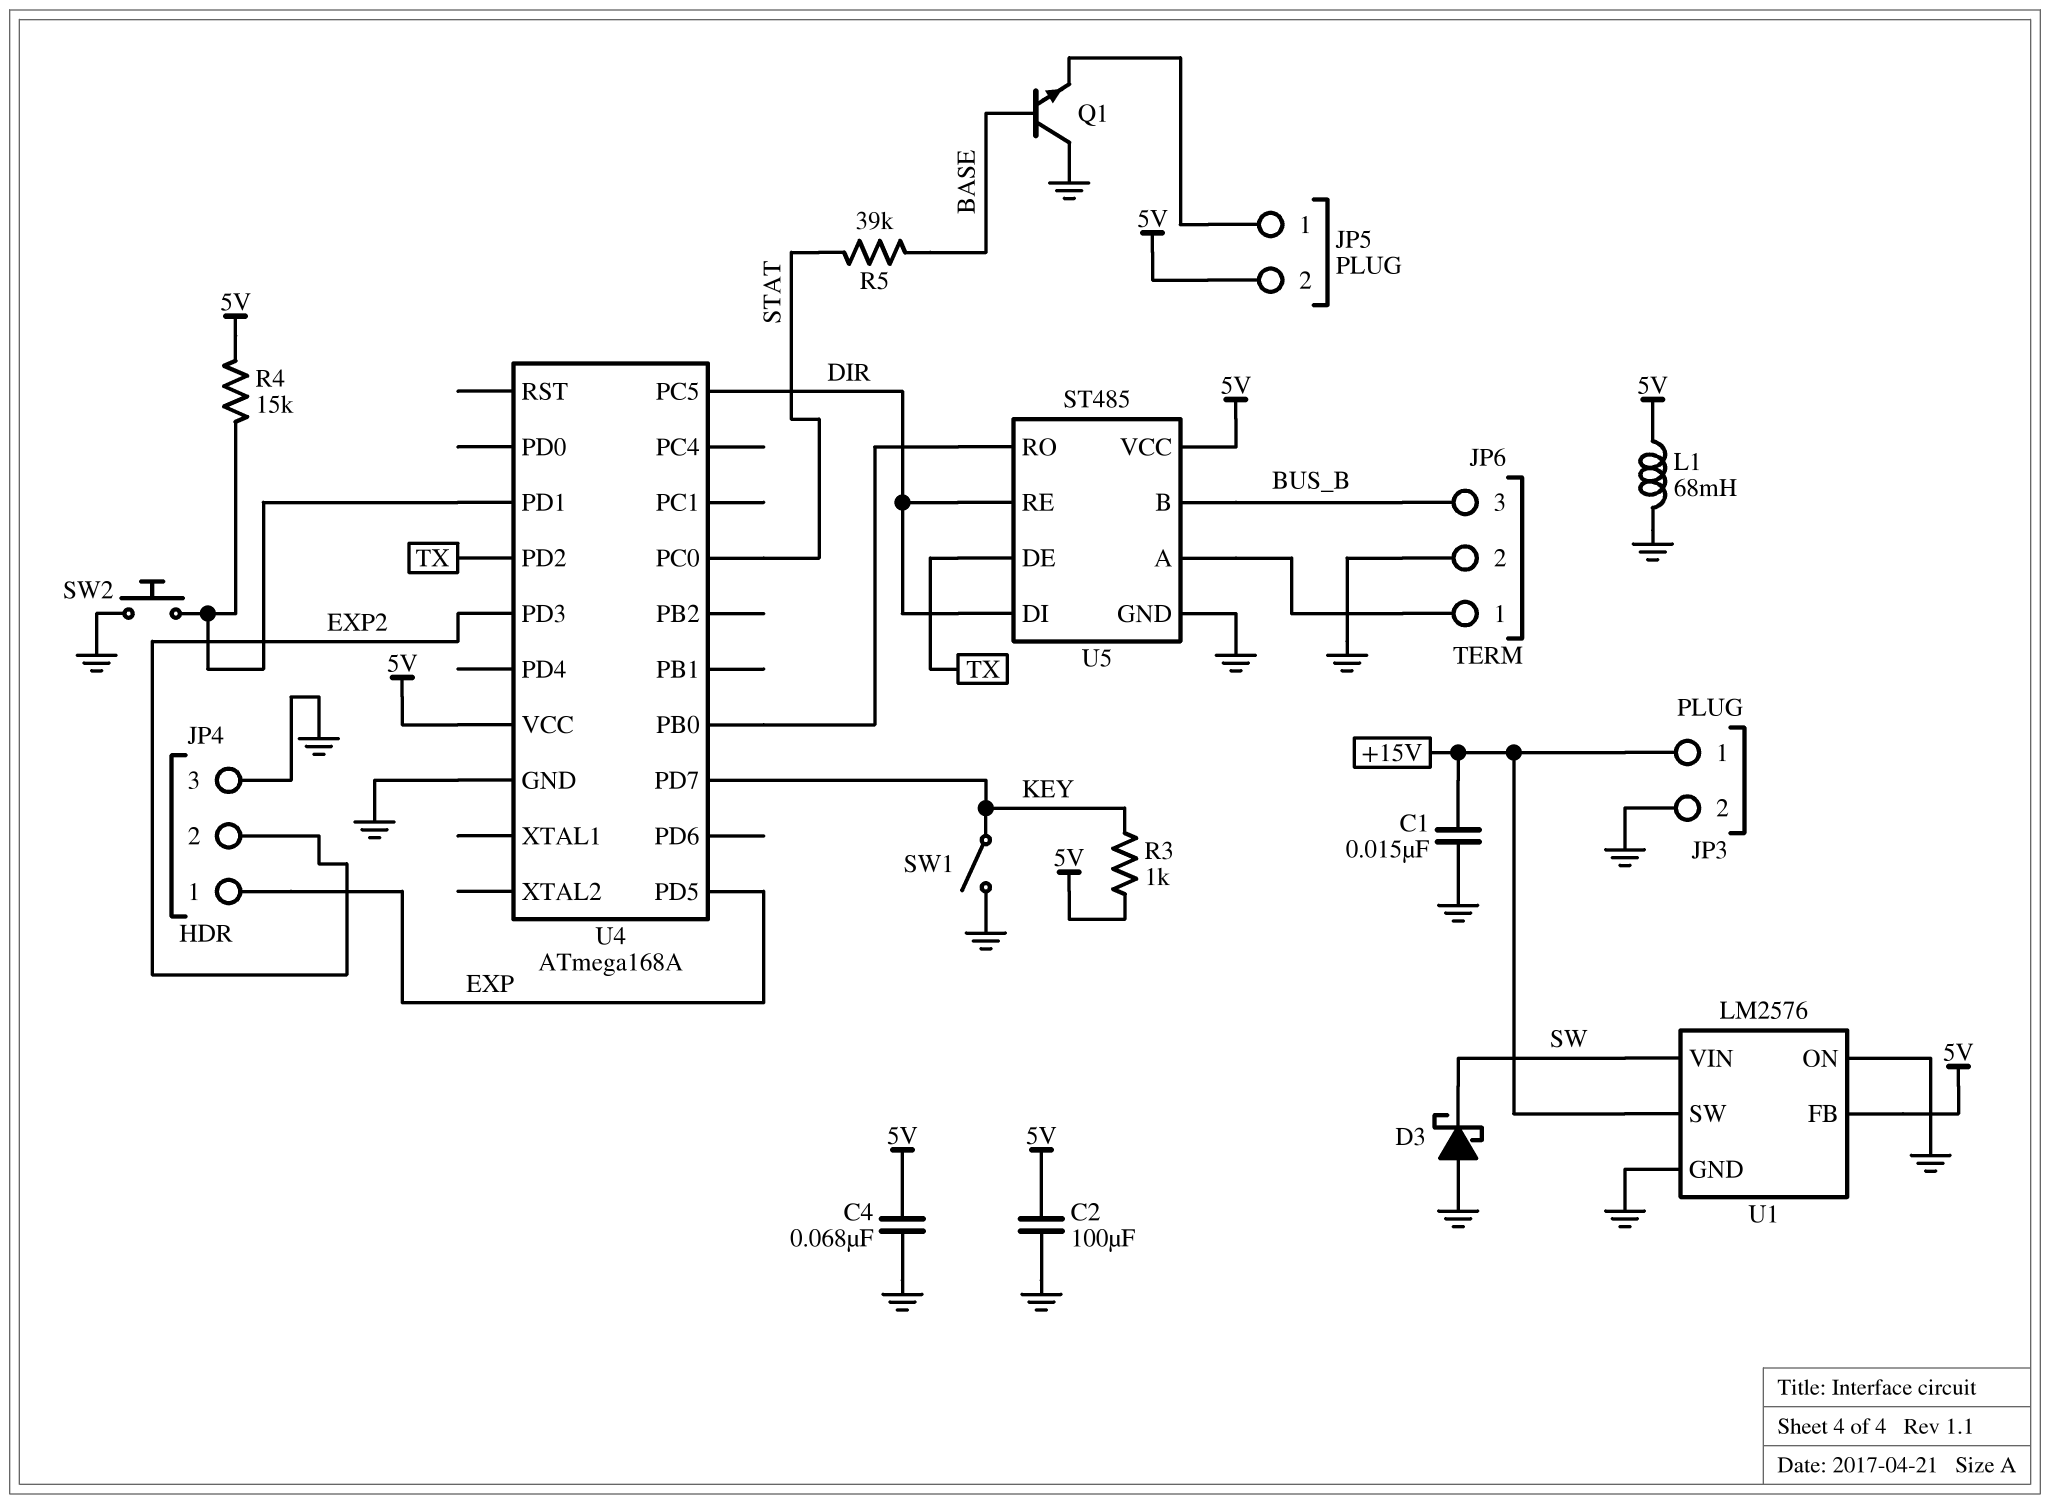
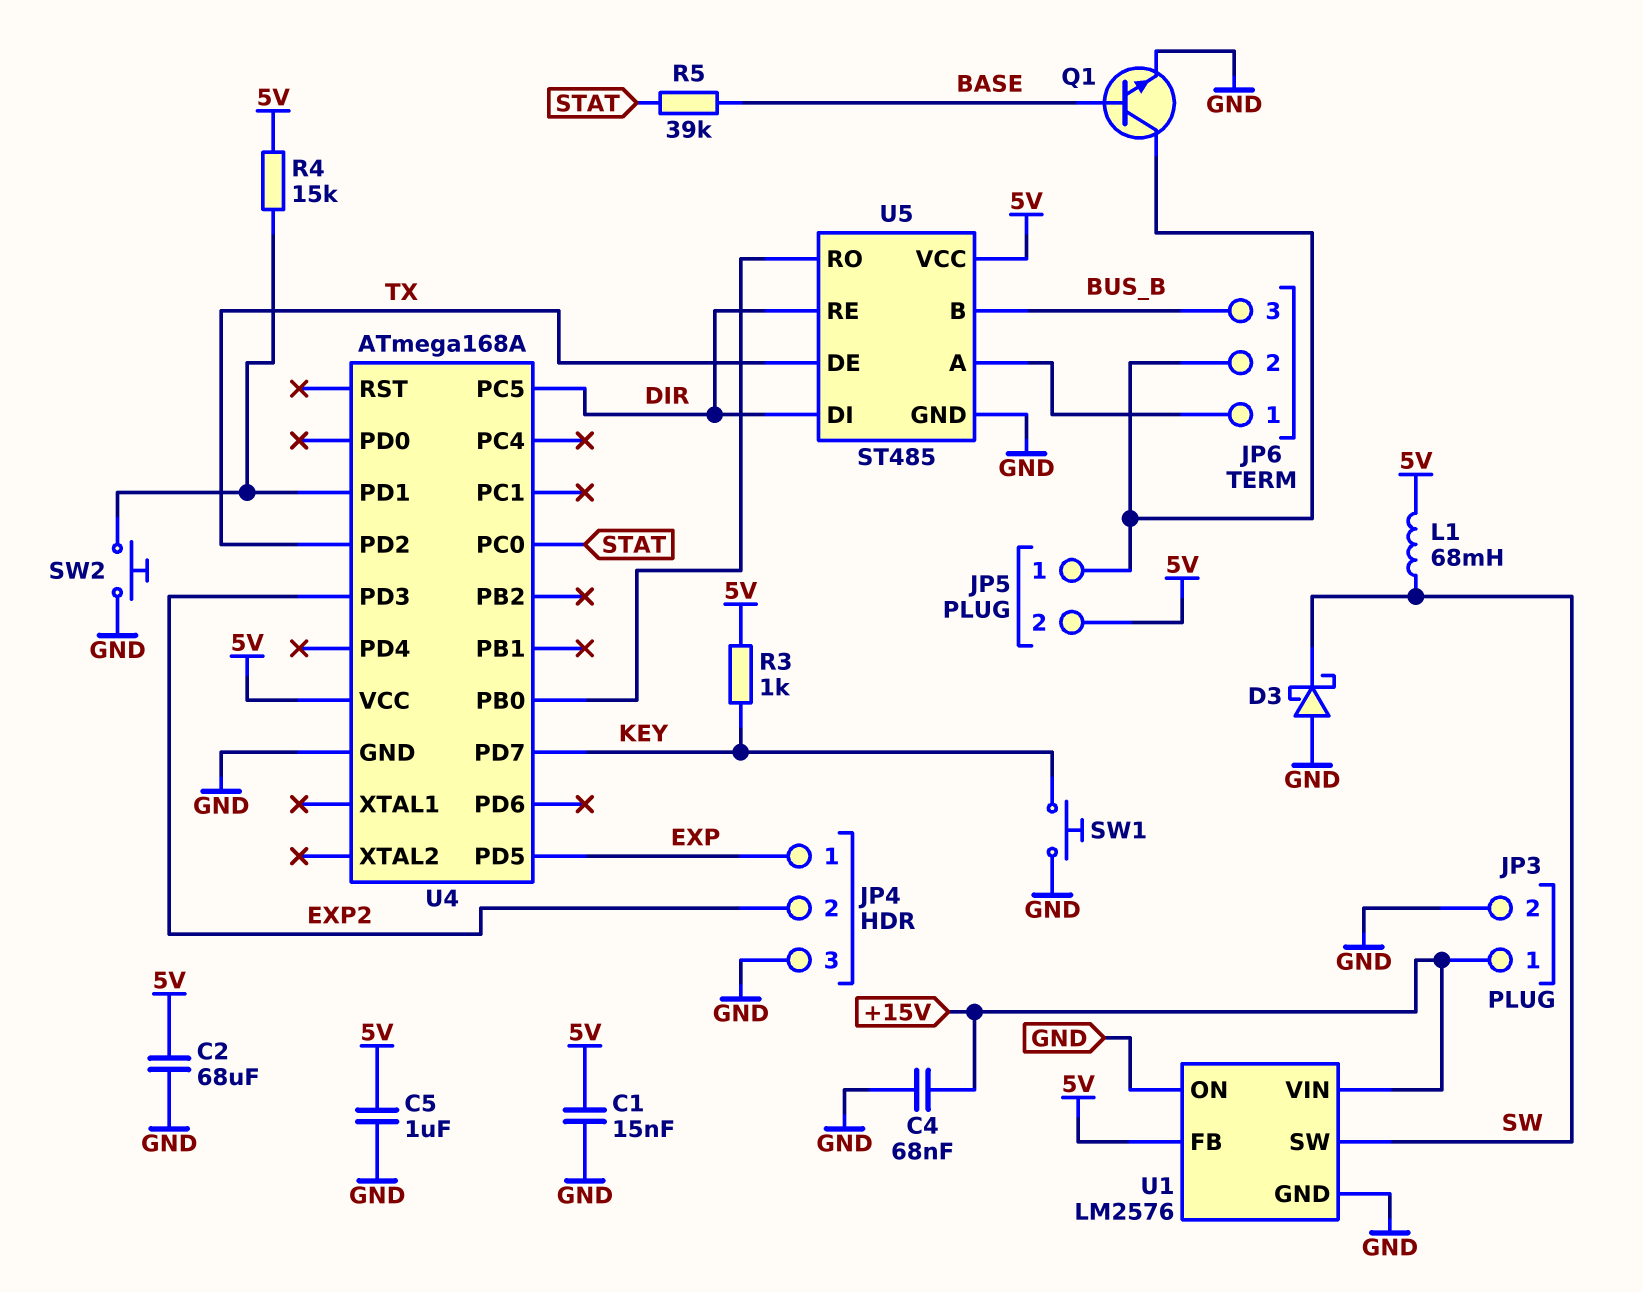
C1: 15nF (+15V, GND) -> 15nF (5V, GND)
C2: 100uF (5V, GND) -> 68uF (5V, GND)
C4: 68nF (5V, GND) -> 68nF (+15V, GND)
C5: none -> 1uF (5V, GND)
JP6 pin 2: GND -> JP5/1
L1: 68mH (5V, GND) -> 68mH (5V, SW)
Q1: NPN (B BASE, C GND, E JP5/1) -> NPN (B BASE, C JP5/1, E GND)
SW1: switch (GND, KEY) -> button (GND, KEY)
U1 pin SW: +15V -> SW
U1 pin VIN: SW -> +15V

